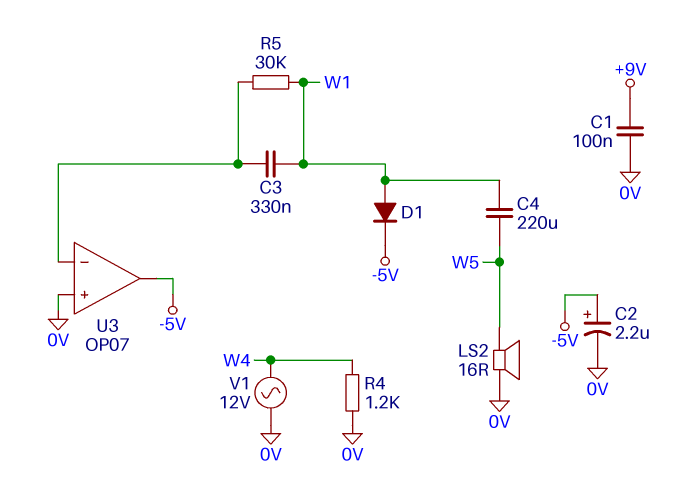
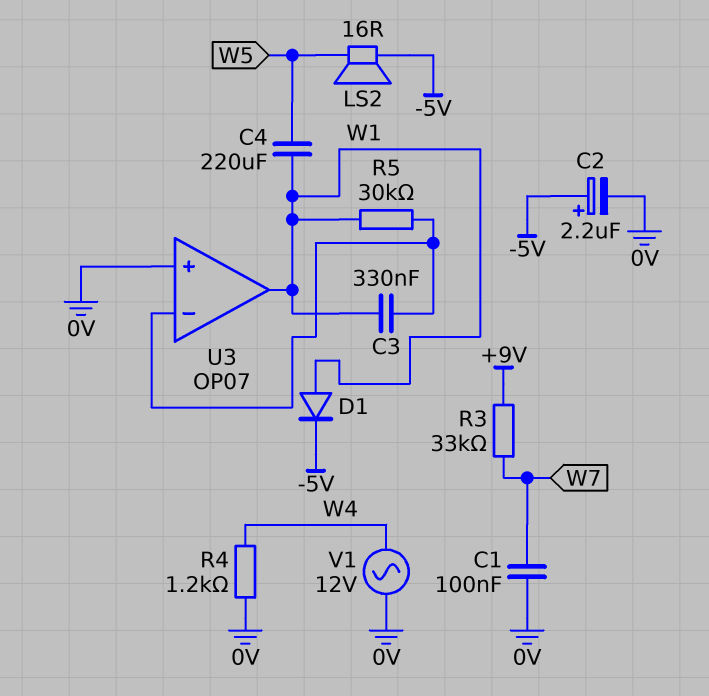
C1: 100nF (+9V, 0V) -> 100nF (0V, W7)
LS2: speaker 16R (0V, W5) -> speaker 16R (-5V, W5)
R3: none -> 33k (+9V, W7)
U3 pin out: -5V -> W1

